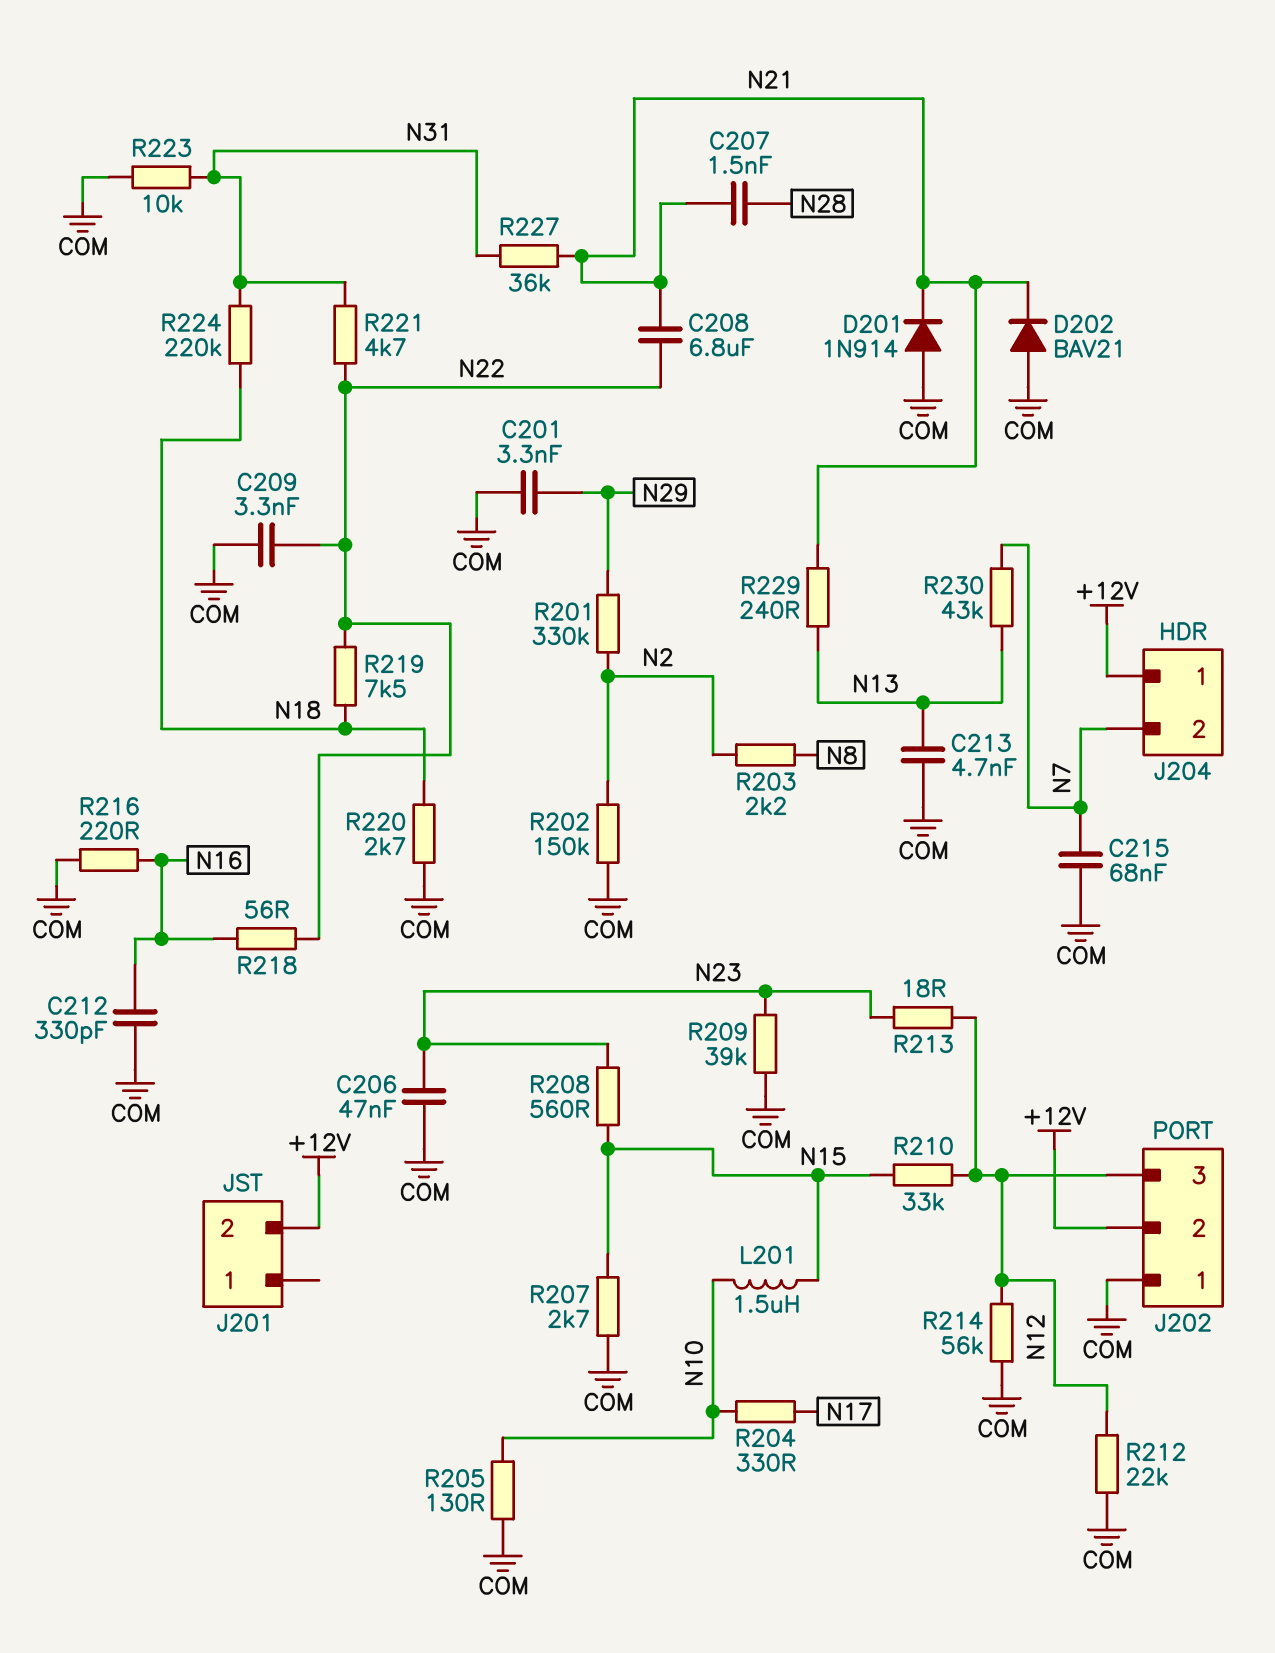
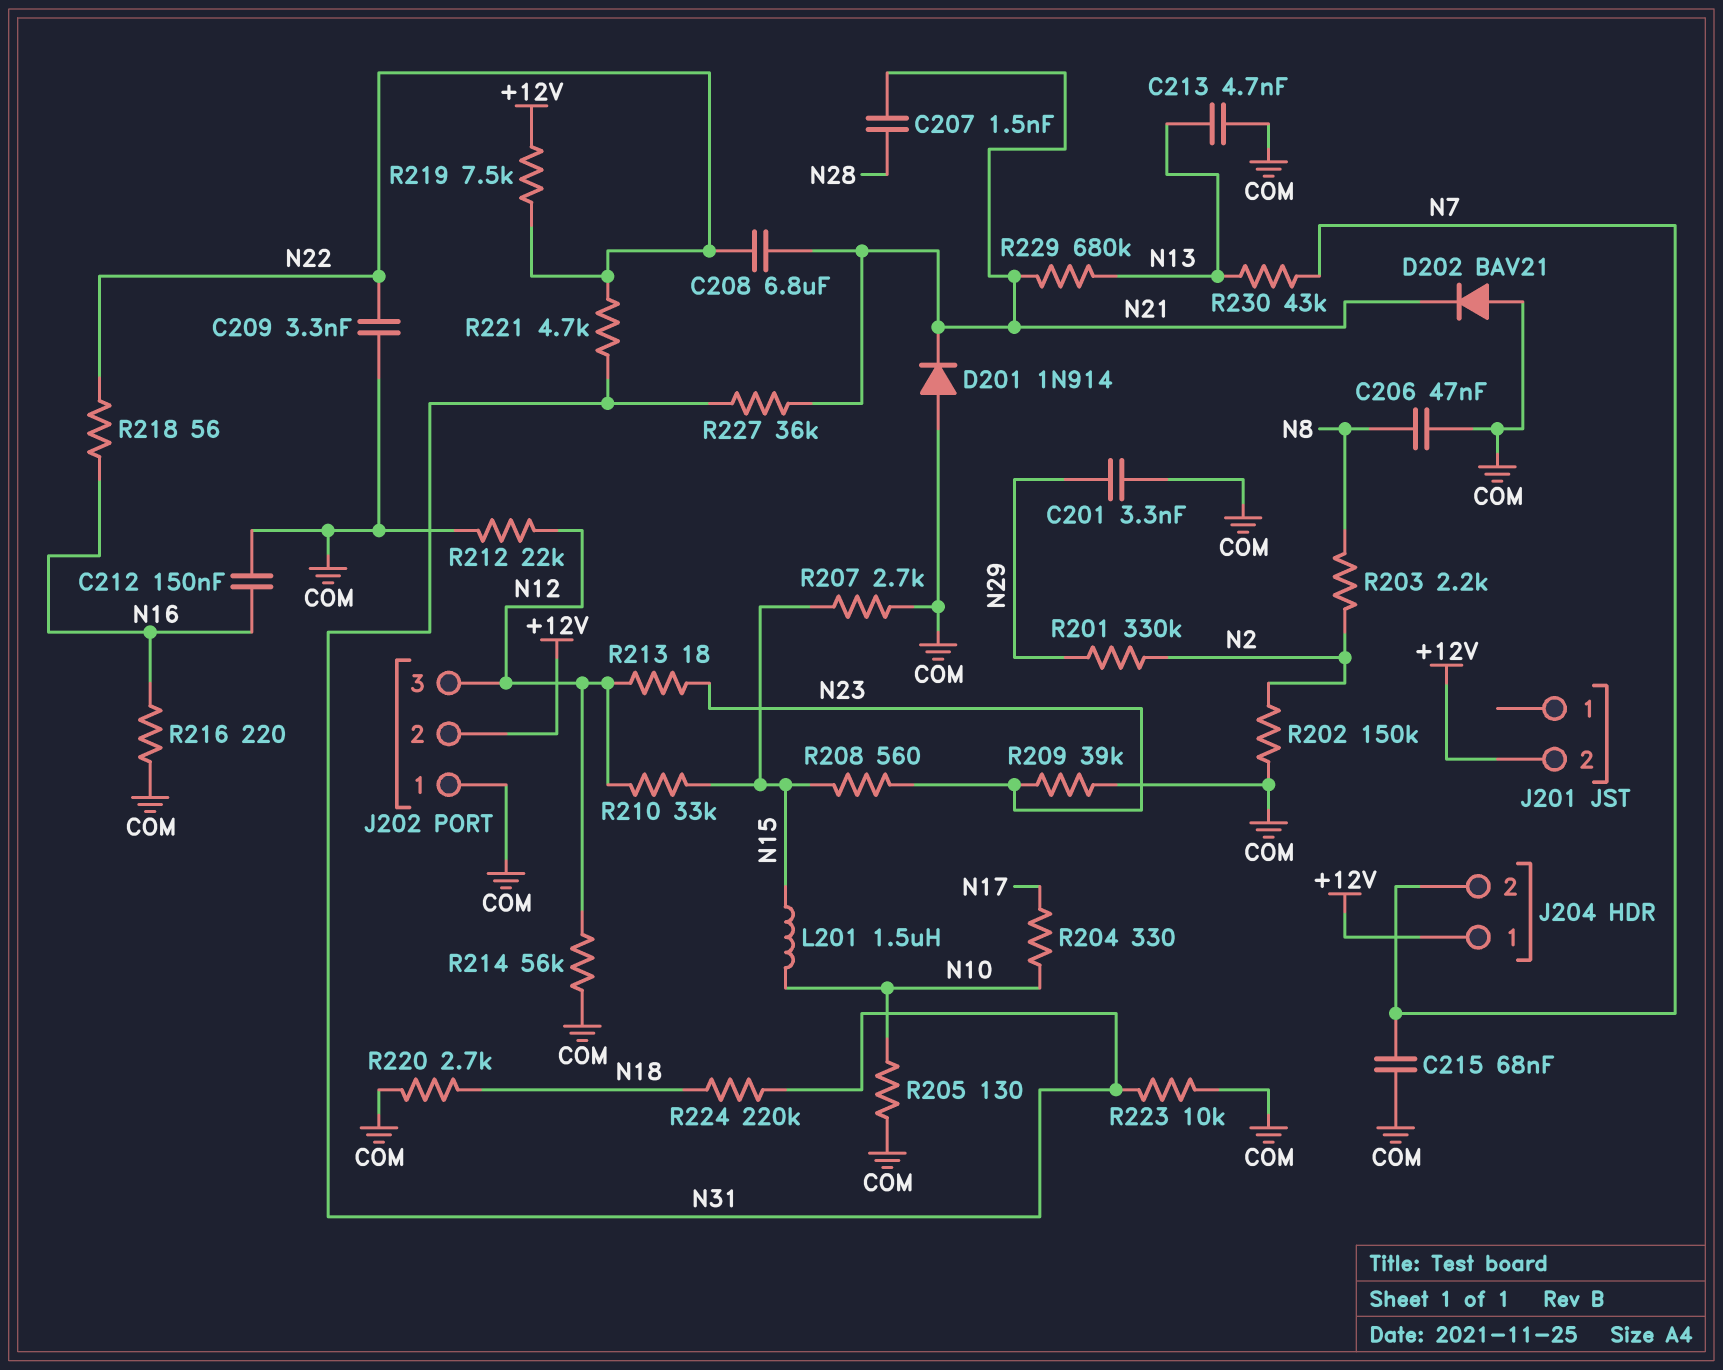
C206: 47nF (COM, N23) -> 47nF (COM, N8)
C212: 330pF (COM, N16) -> 150nF (COM, N16)
R219: 7.5k (N18, N22) -> 7.5k (+12V, N22)
R229: 240 (N13, N21) -> 680k (N13, N21)

